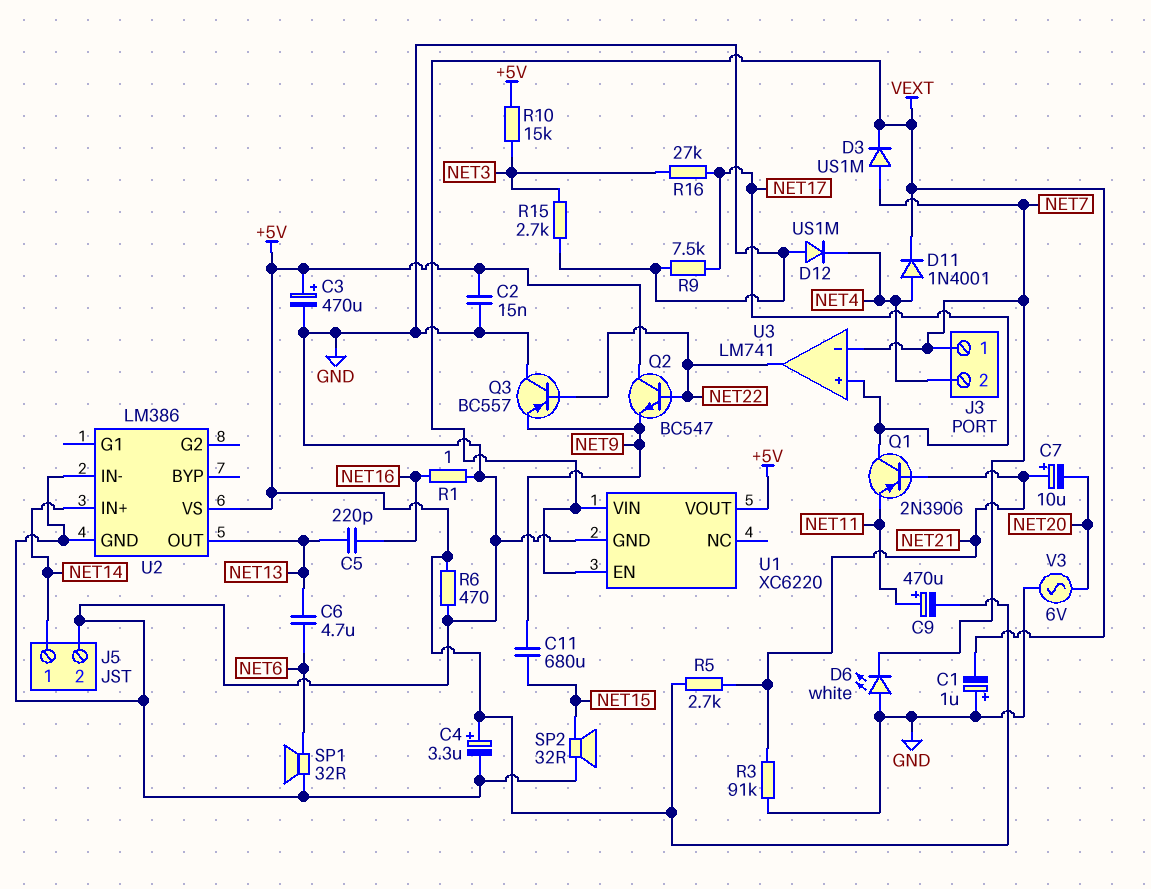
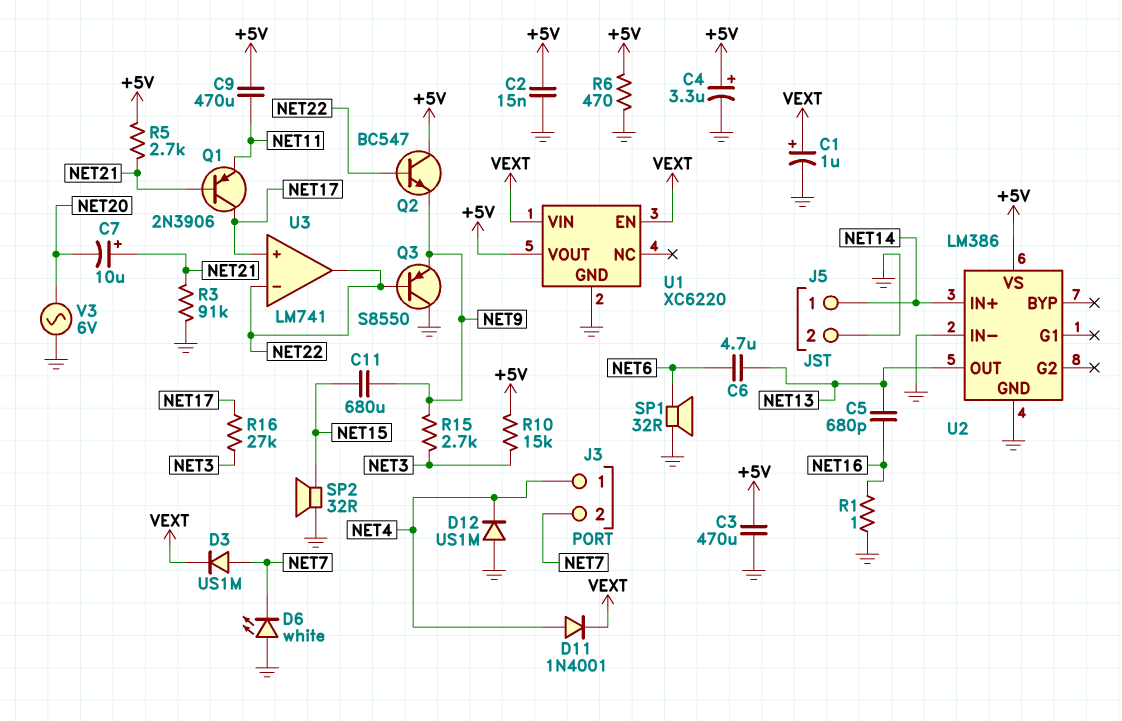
C1: 1uF (plus GND, minus VEXT) -> 1uF (plus VEXT, minus GND)
C3: 470uF (plus +5V, minus GND) -> 470uF (+5V, GND)
C5: 220pF (NET13, NET16) -> 680pF (NET13, NET16)
C9: 470uF (plus NET11, minus +5V) -> 470uF (+5V, NET11)
J3 pin 1: NET7 -> NET4
J3 pin 2: NET4 -> NET7
Q3: PNP BC557 (B NET22, C GND, E NET9) -> PNP S8550 (B NET22, C GND, E NET9)
R9: 7.5k (GND, NET17) -> none
R15: 2.7k (GND, NET3) -> 2.7k (NET3, NET9)
U3 pin in-: NET7 -> NET22

